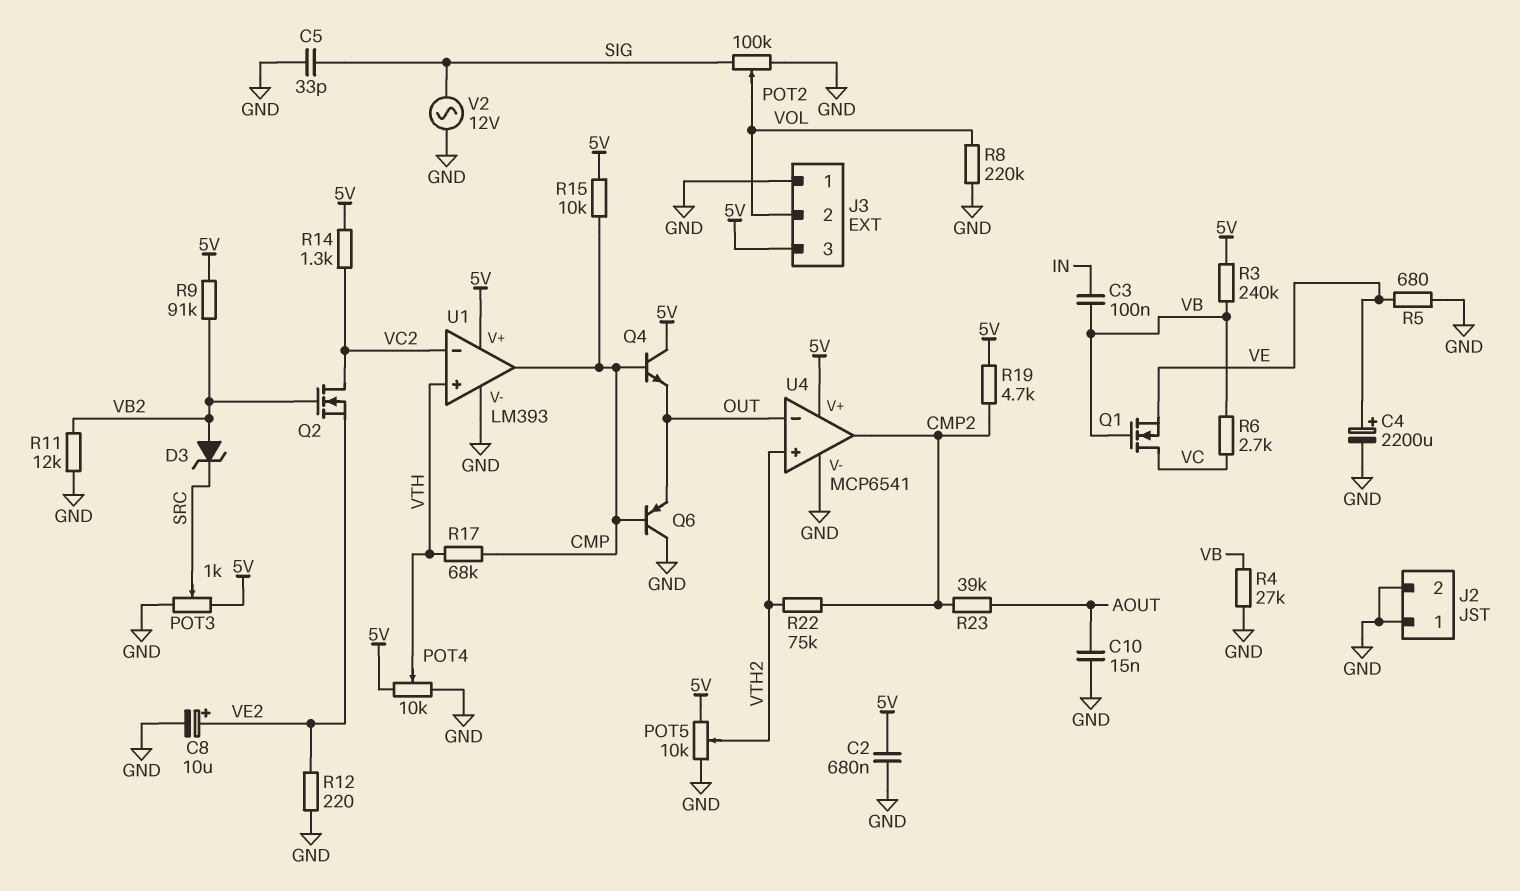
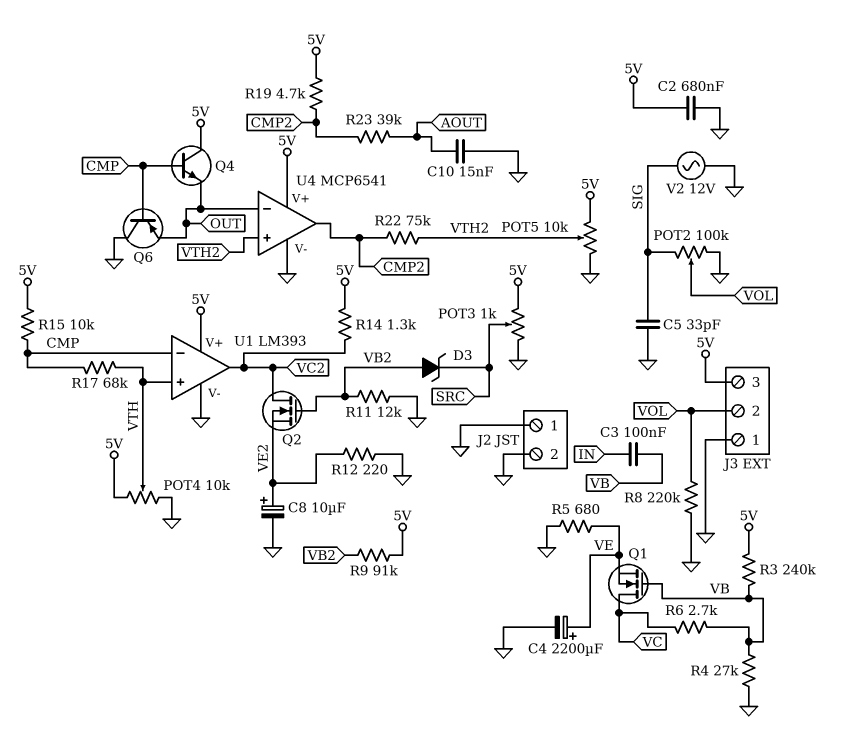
U1 pin in-: VC2 -> CMP
U1 pin out: CMP -> VC2

